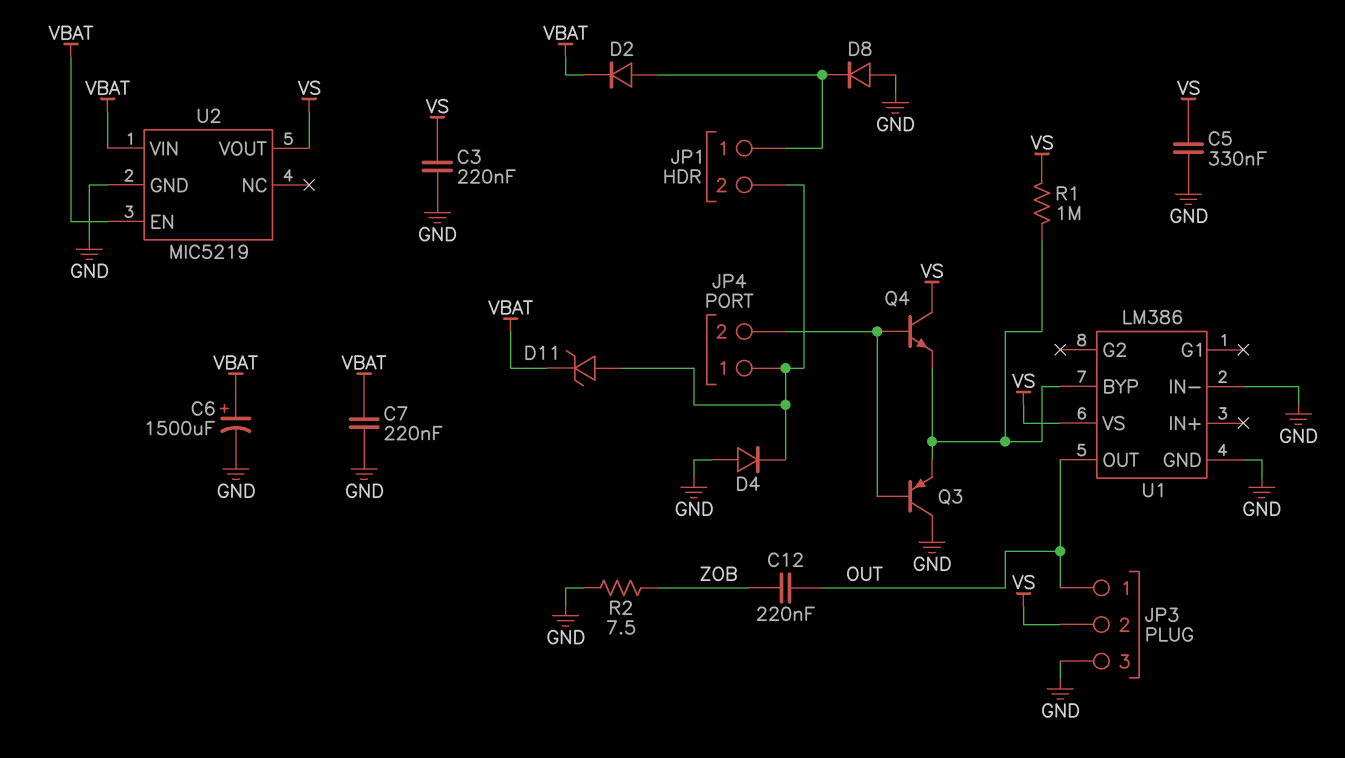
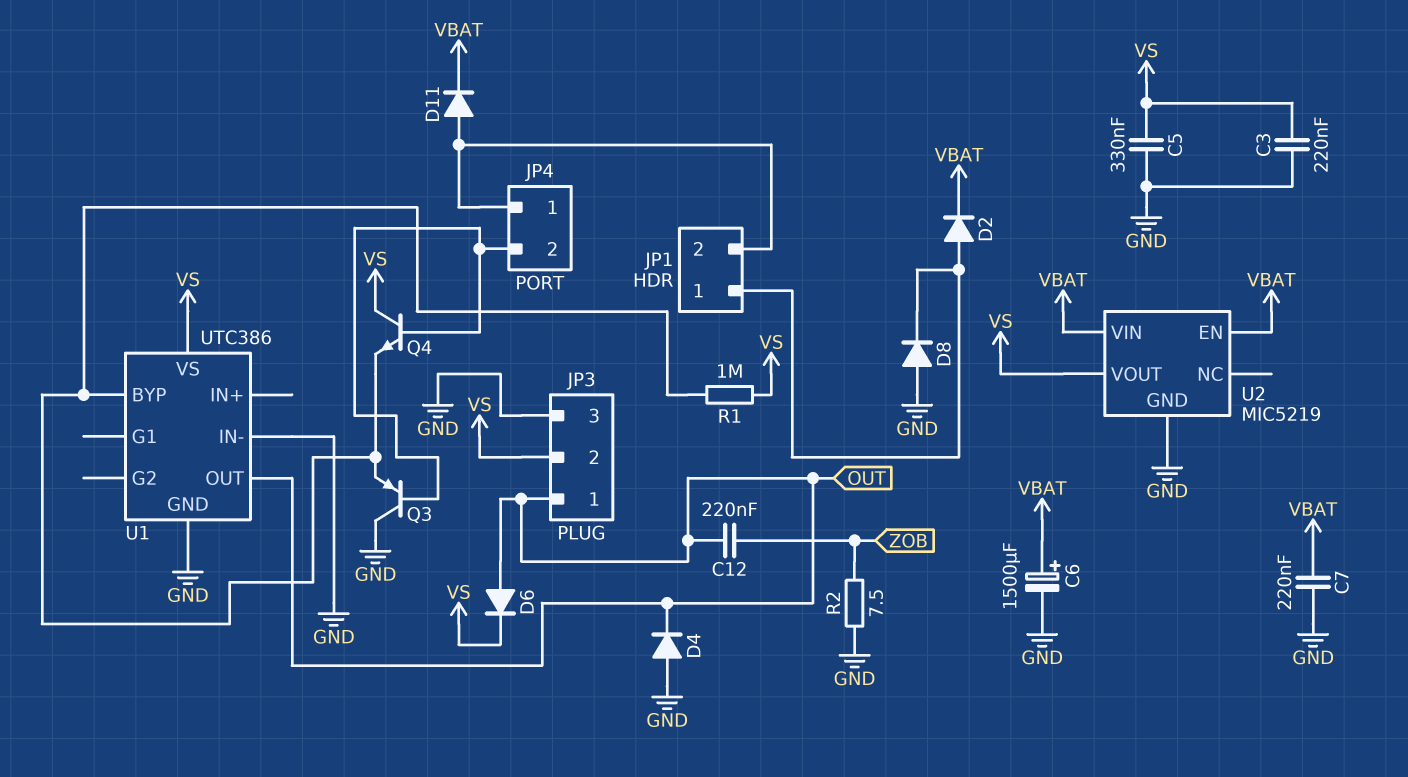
D4: diode (A GND, K JP1/2) -> diode (A GND, K OUT)
D6: none -> diode (A OUT, K VS)
D11: zener (A JP1/2, K VBAT) -> diode (A JP1/2, K VBAT)
U1: LM386 -> UTC386

